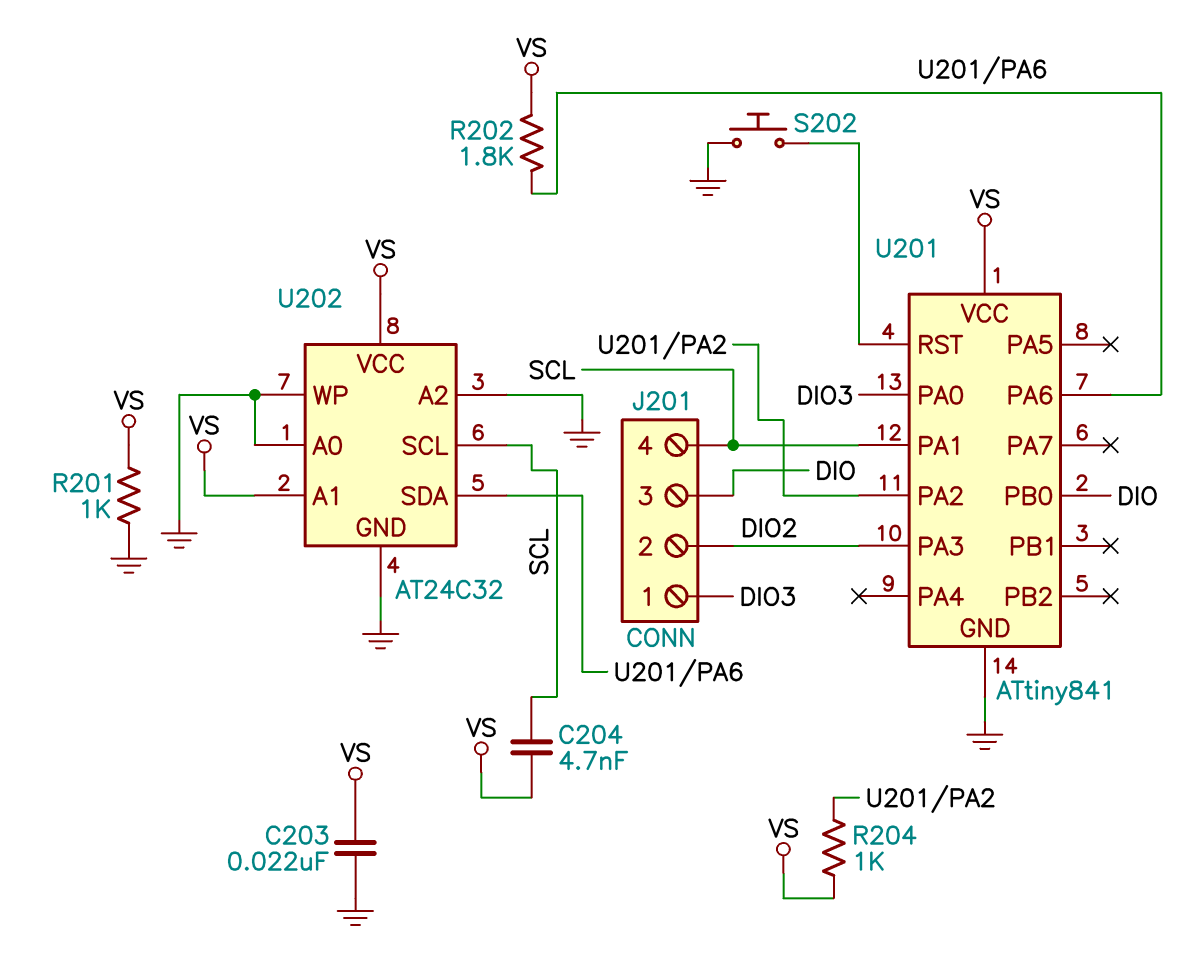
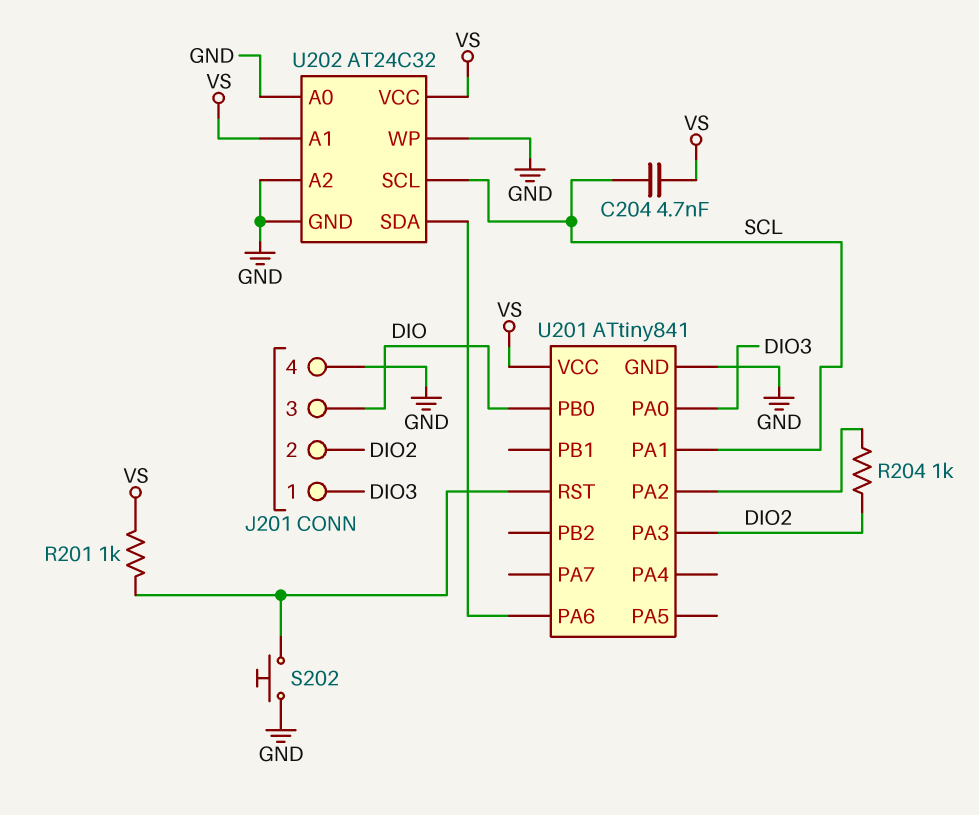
C203: 22nF (GND, VS) -> none
J201 pin 4: SCL -> GND
R201: 1k (GND, VS) -> 1k (U201/RST, VS)
R202: 1.8k (U201/PA6, VS) -> none
R204: 1k (U201/PA2, VS) -> 1k (DIO2, U201/PA2)

